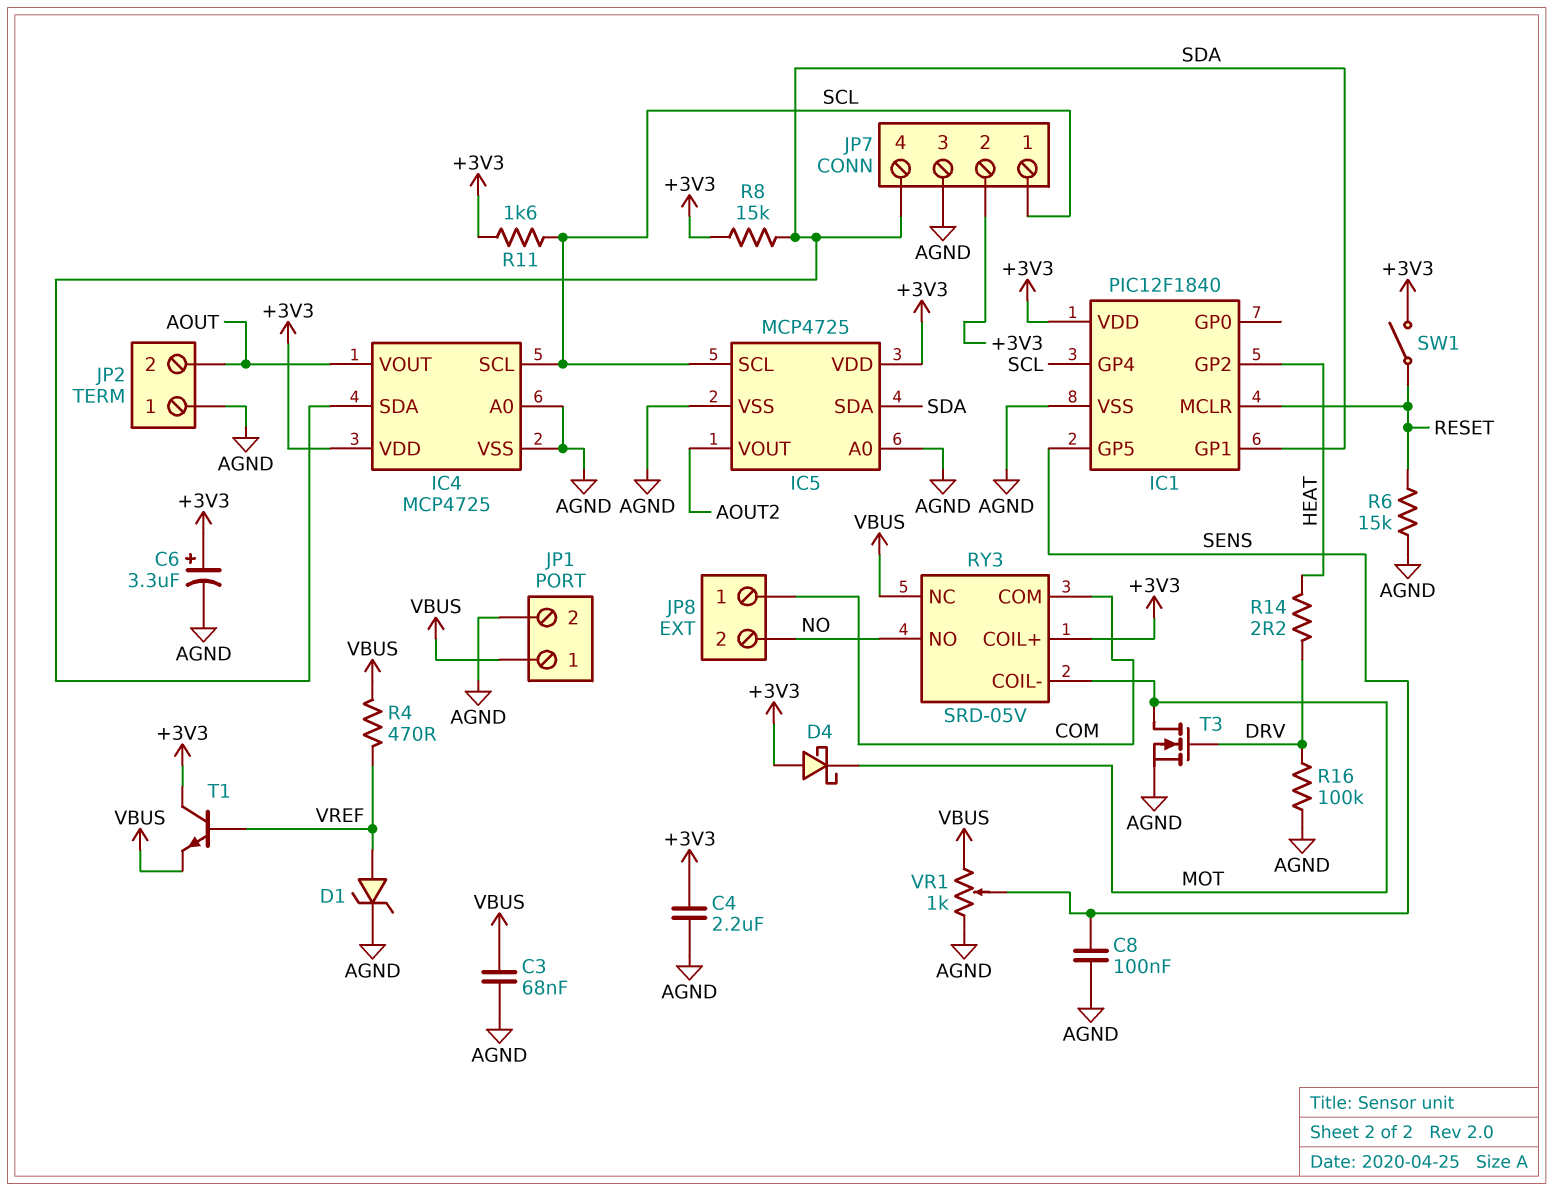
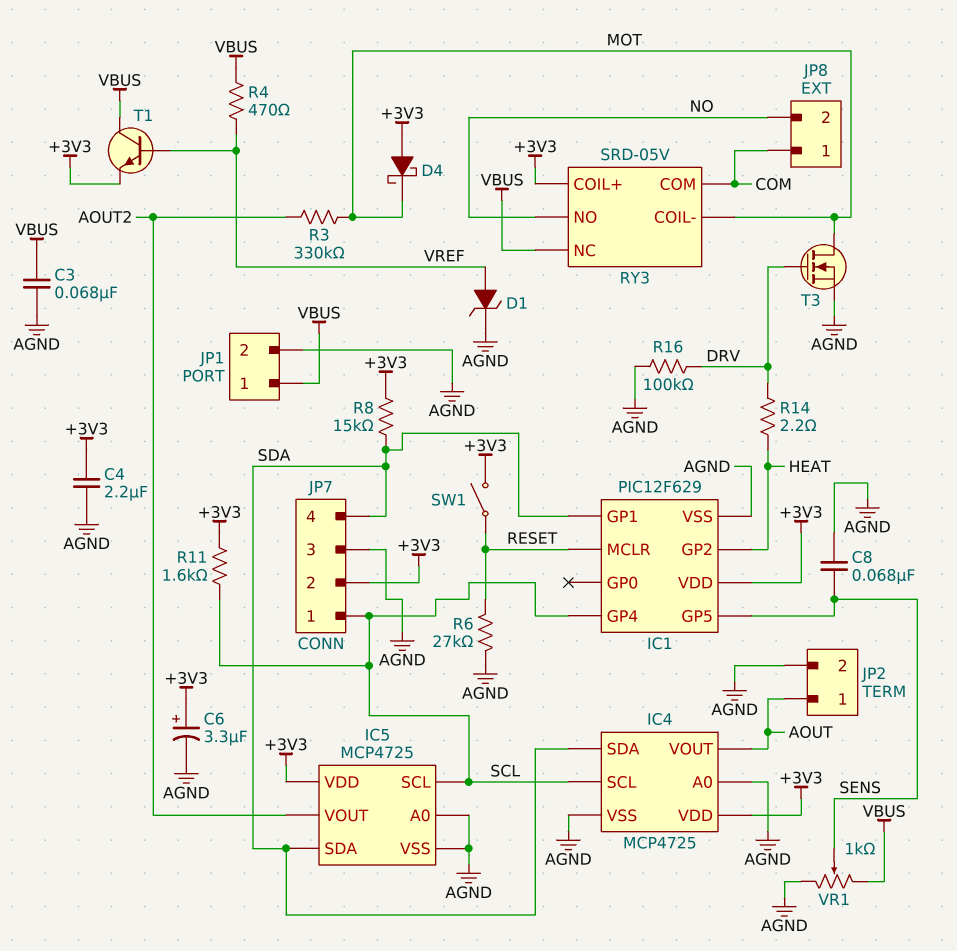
C8: 100nF (AGND, SENS) -> 68nF (AGND, SENS)
IC1: PIC12F1840 -> PIC12F629
JP2 pin 1: AGND -> AOUT
JP2 pin 2: AOUT -> AGND
R3: none -> 330k (AOUT2, MOT)
R6: 15k (AGND, RESET) -> 27k (AGND, RESET)
T1: NPN (B VREF, C +3V3, E VBUS) -> NPN (B VREF, C VBUS, E +3V3)

